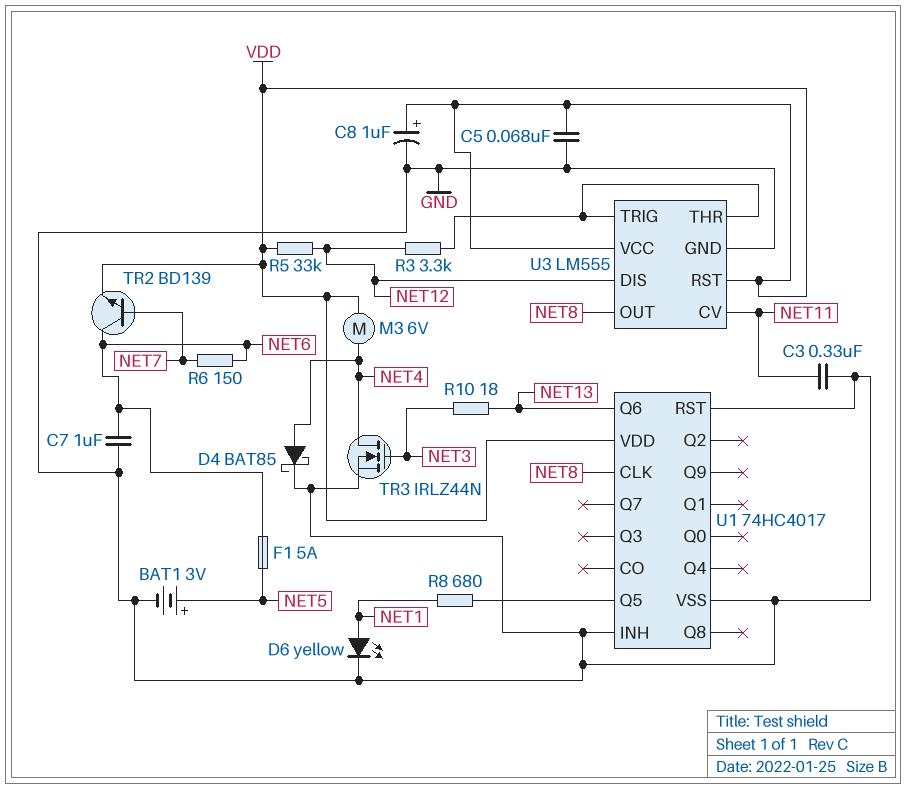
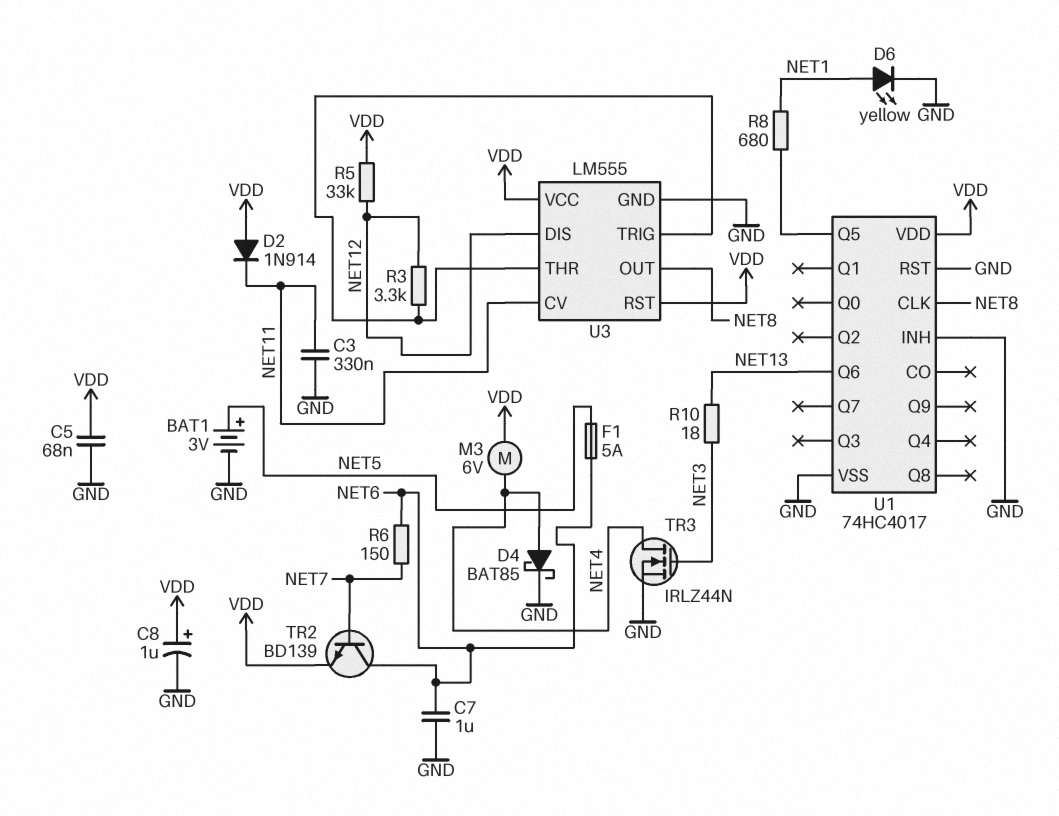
D2: none -> diode 1N914 (A VDD, K NET11)

